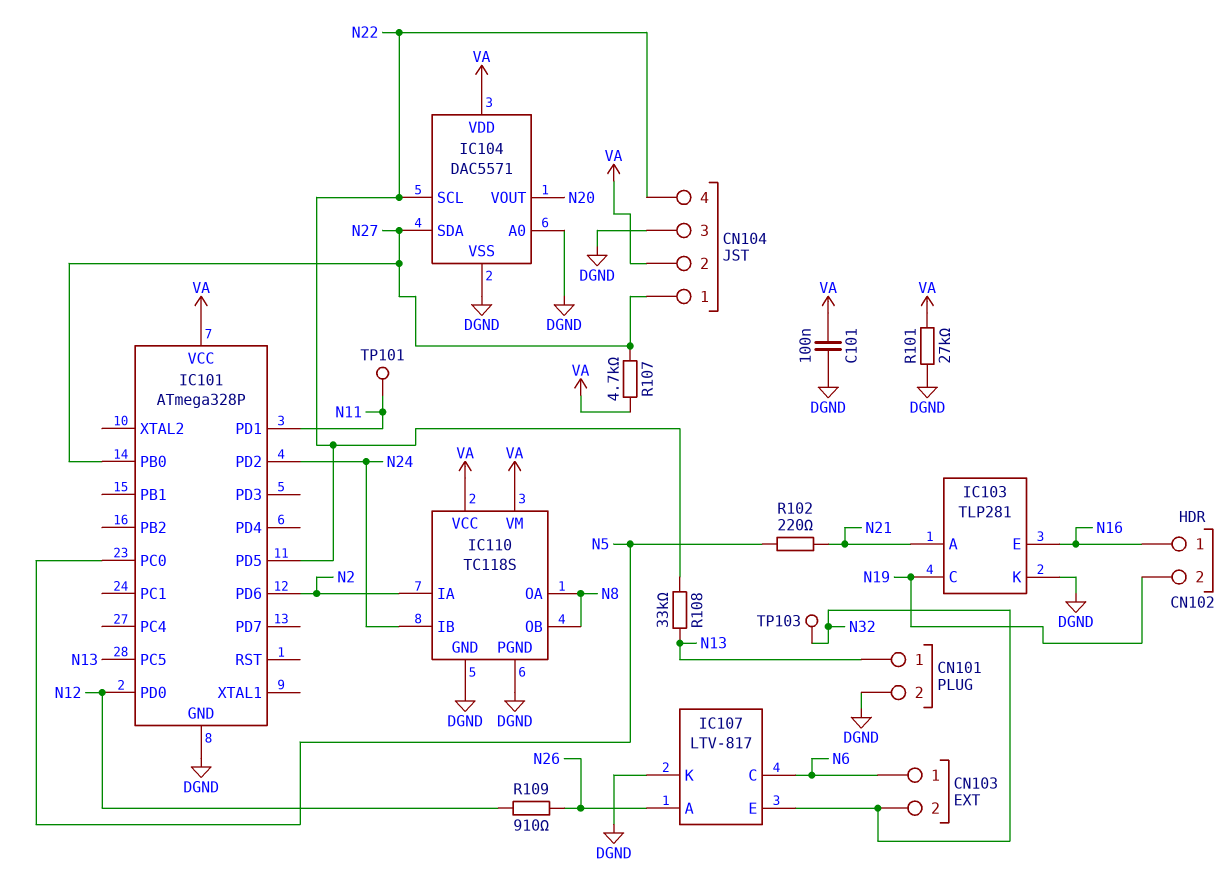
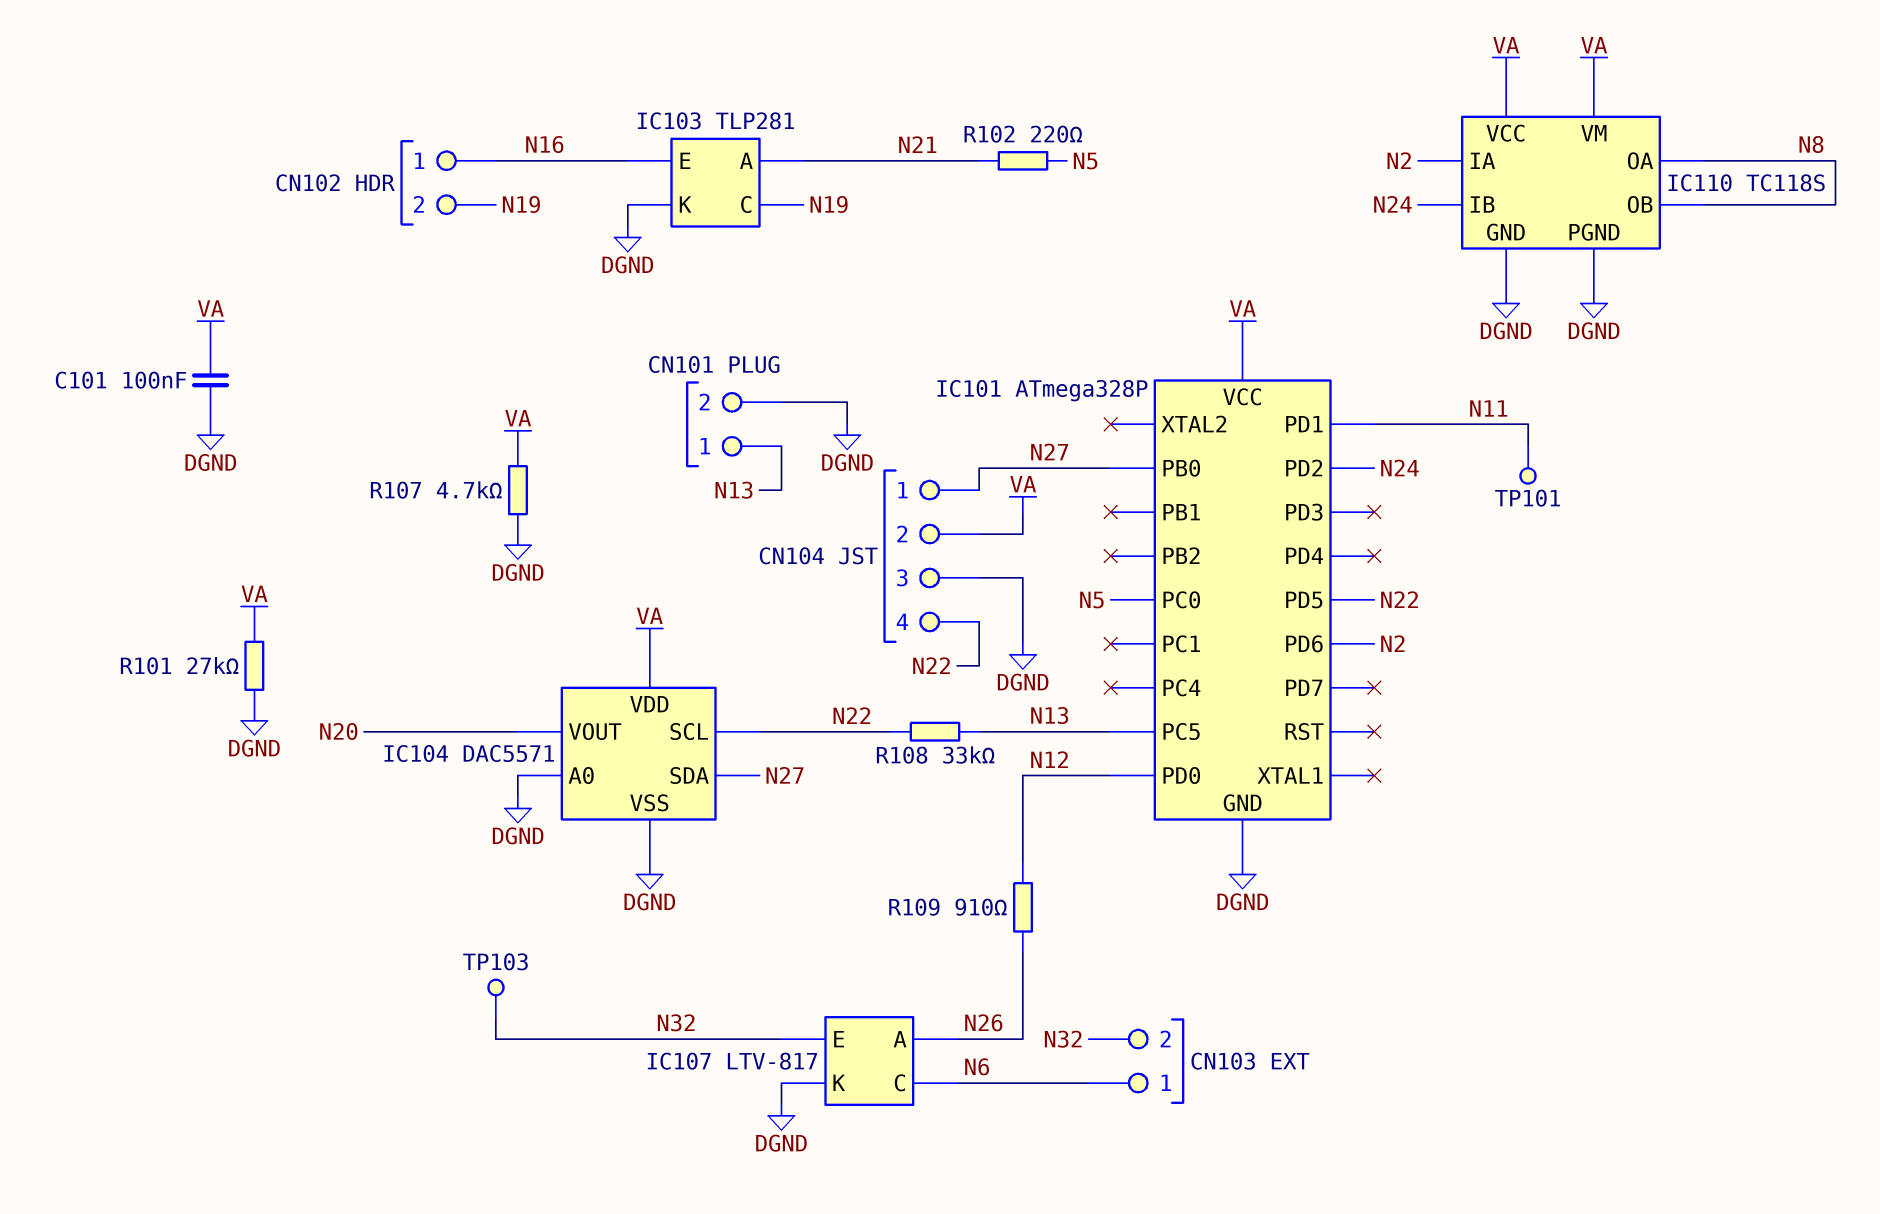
R107: 4.7k (N27, VA) -> 4.7k (DGND, VA)

